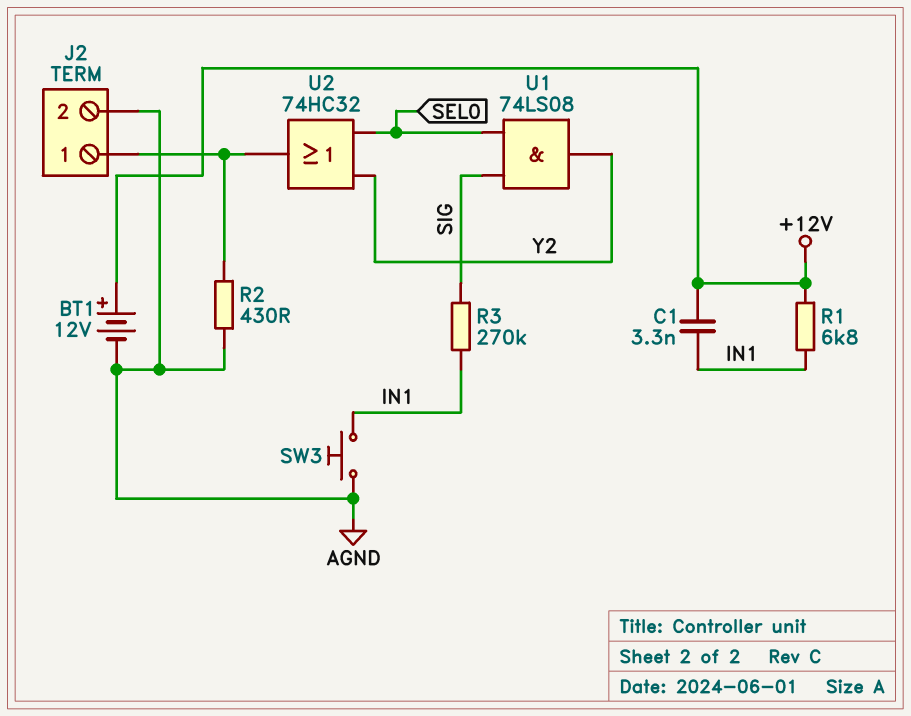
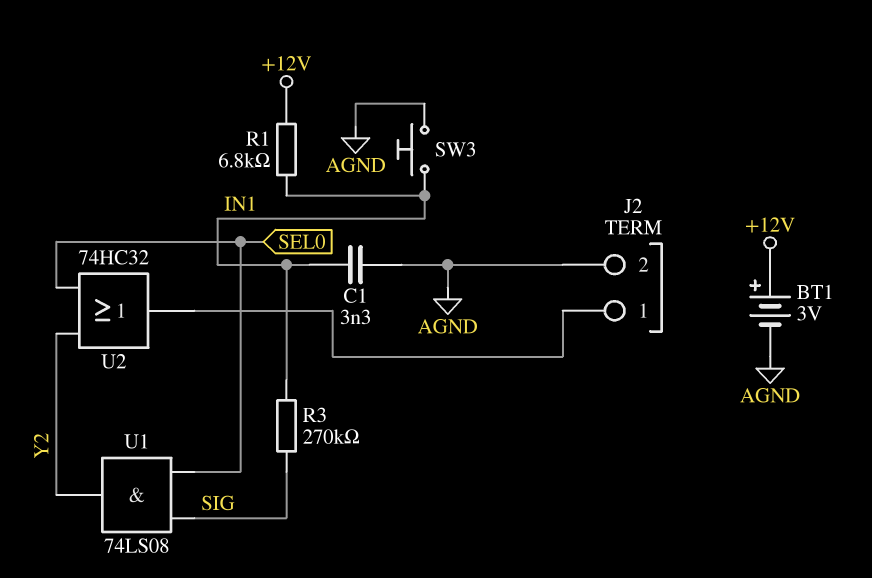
BT1: 12V (plus +12V, minus AGND) -> 3V (plus +12V, minus AGND)
C1: 3.3nF (+12V, IN1) -> 3.3nF (AGND, IN1)
R2: 430 (AGND, J2/1) -> none

